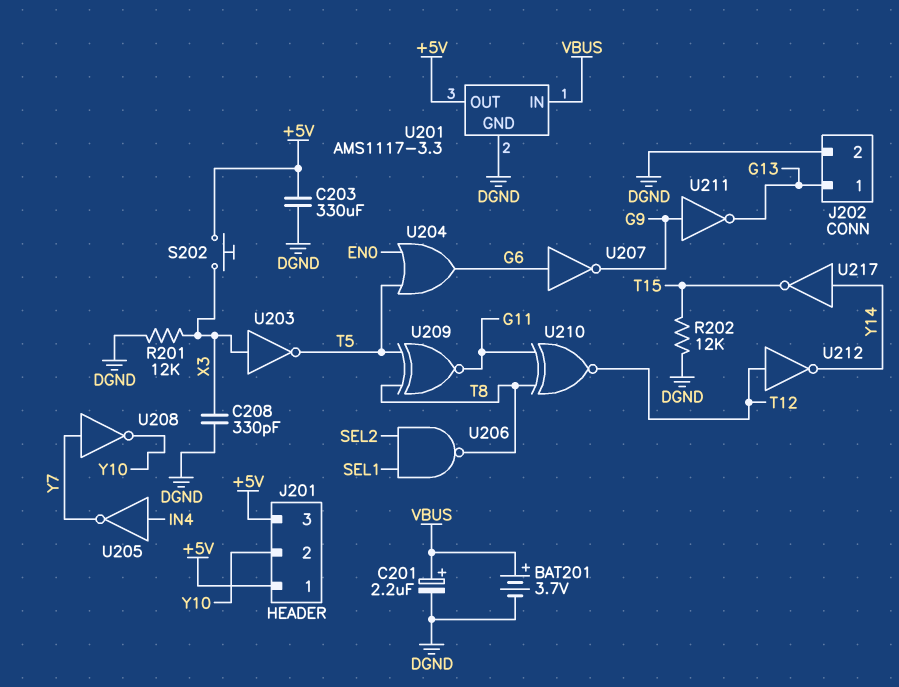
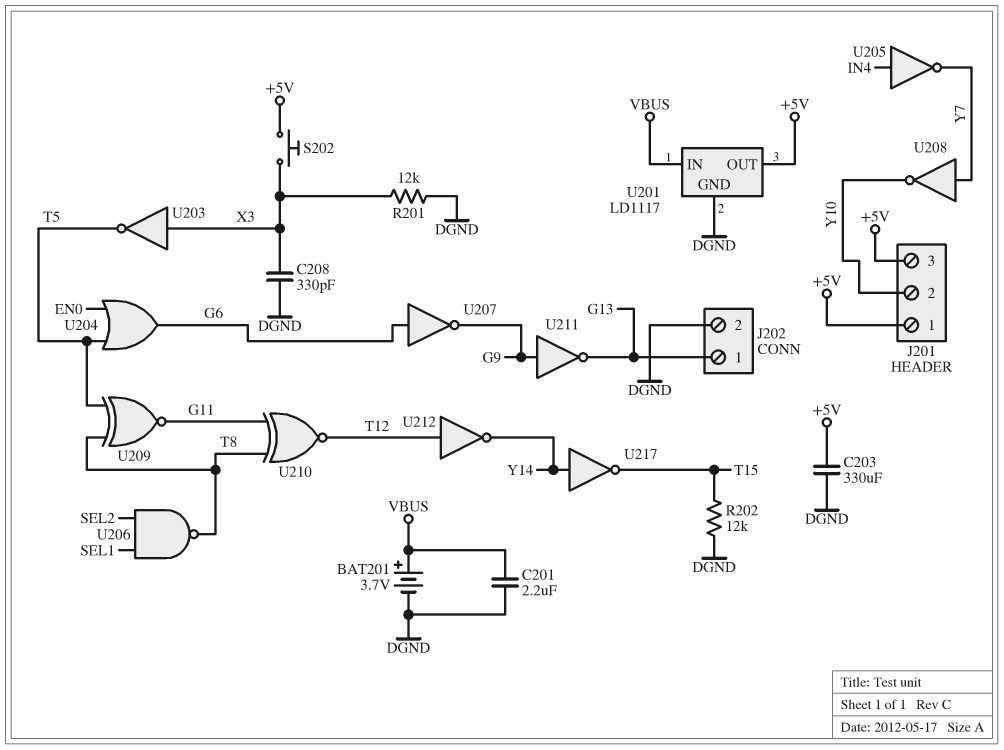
C201: 2.2uF (plus VBUS, minus DGND) -> 2.2uF (DGND, VBUS)
U201: AMS1117-3.3 -> LD1117

